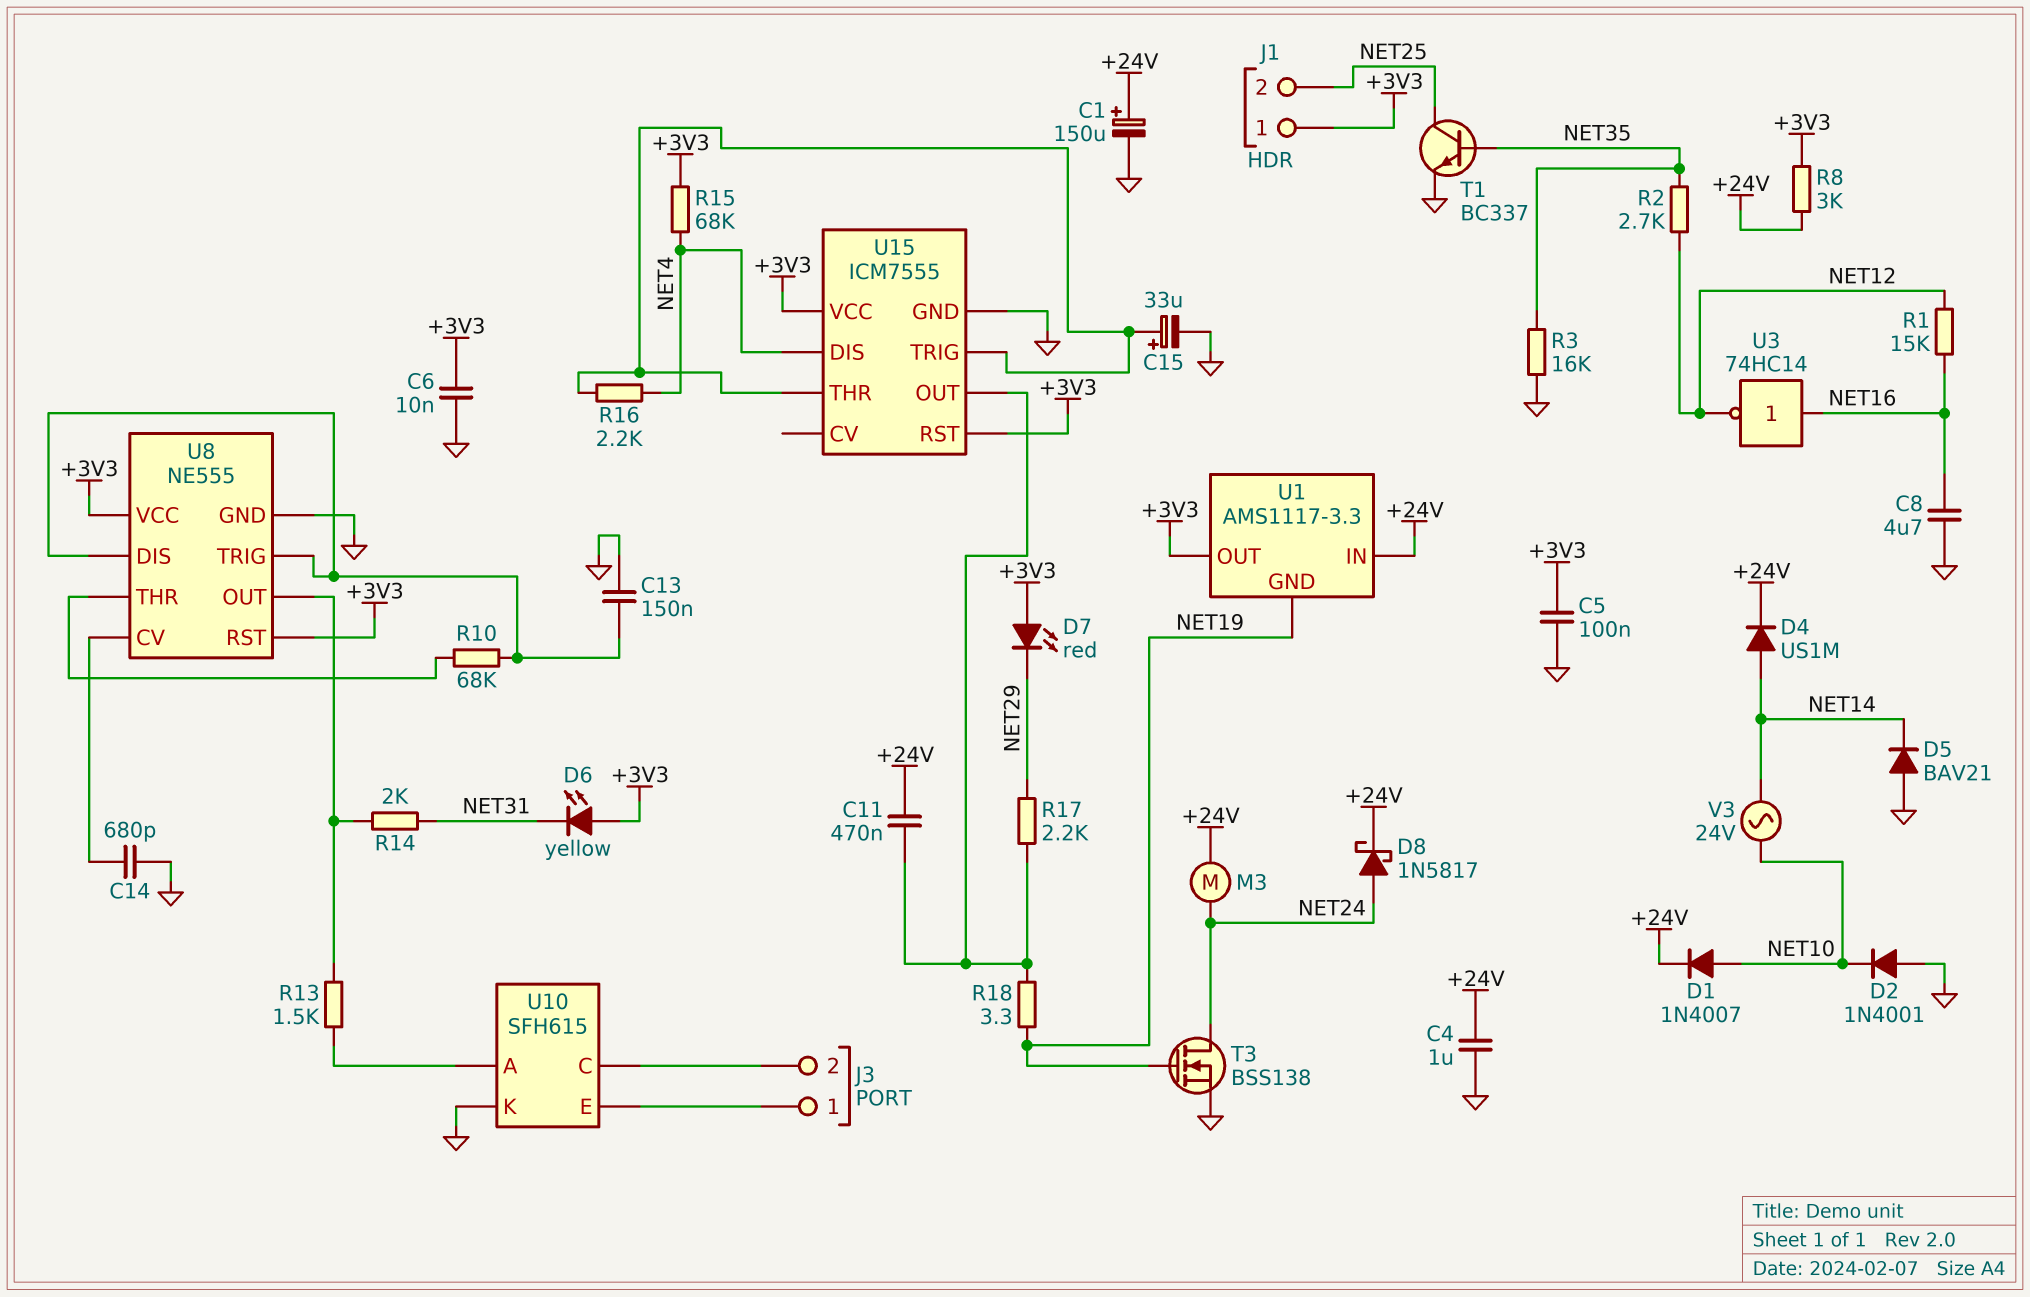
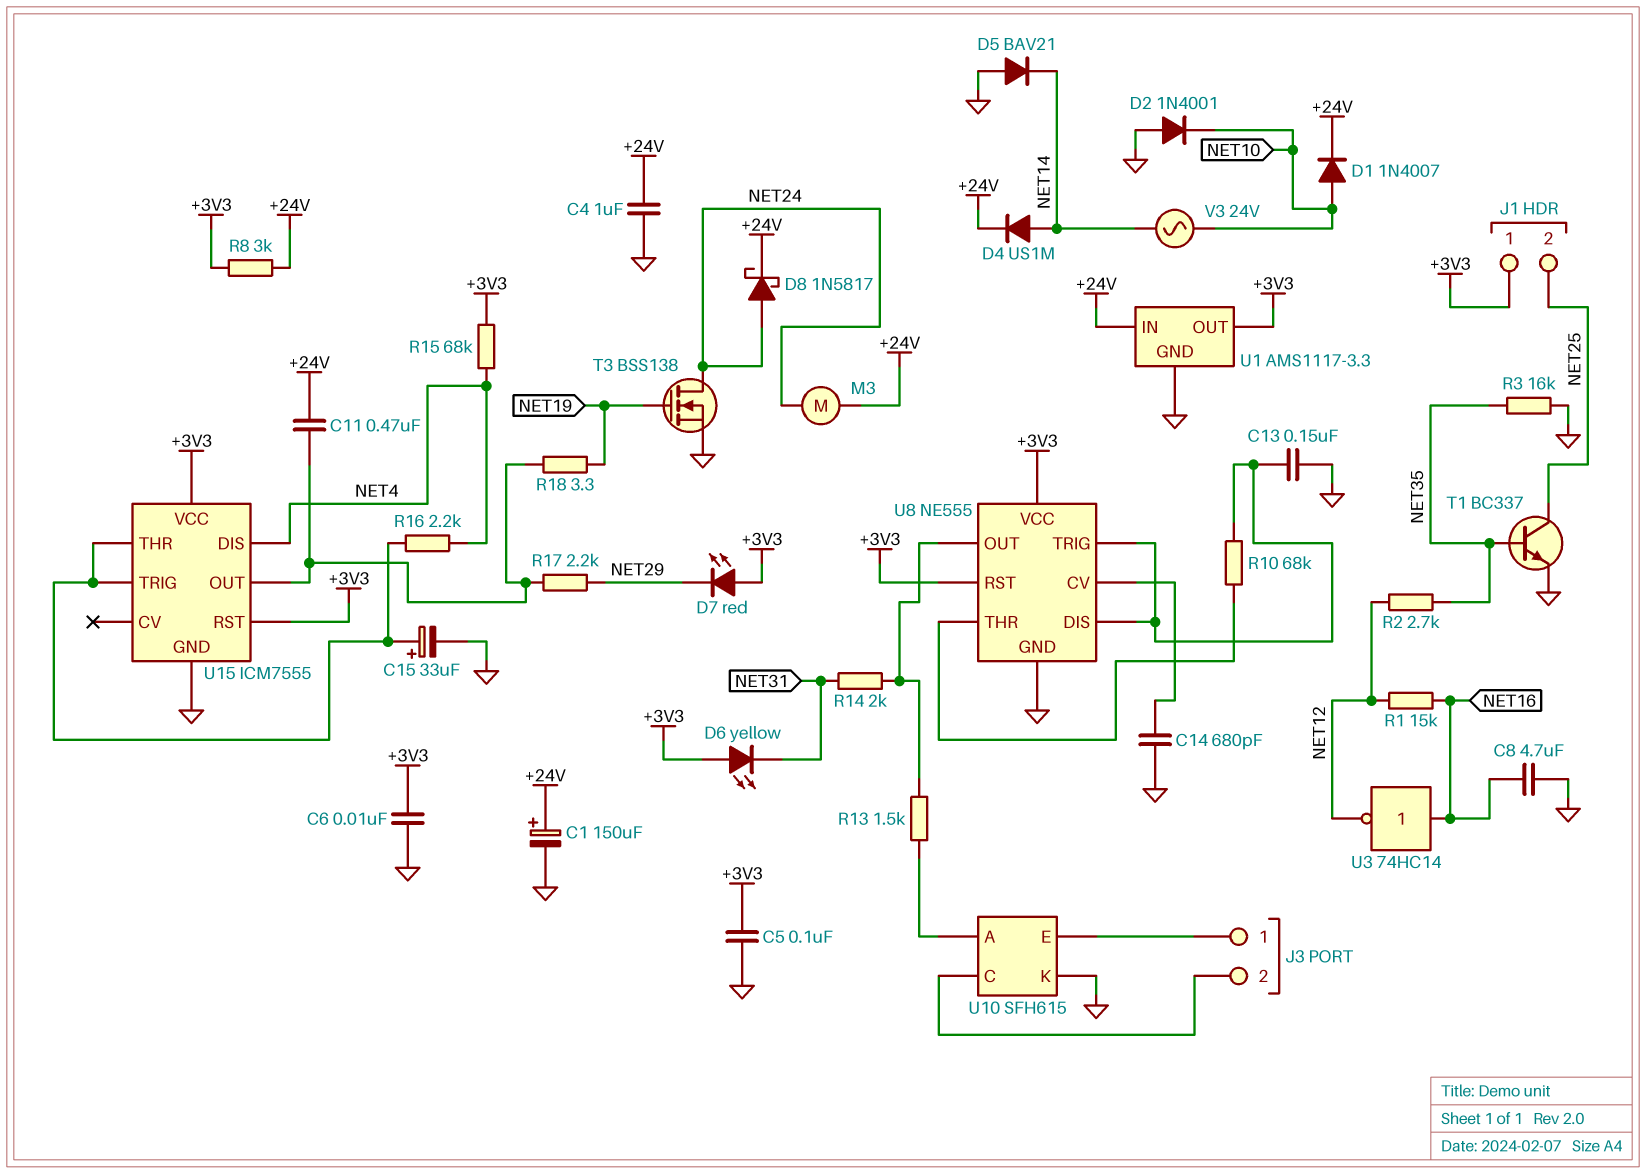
U1 pin GND: NET19 -> GND

